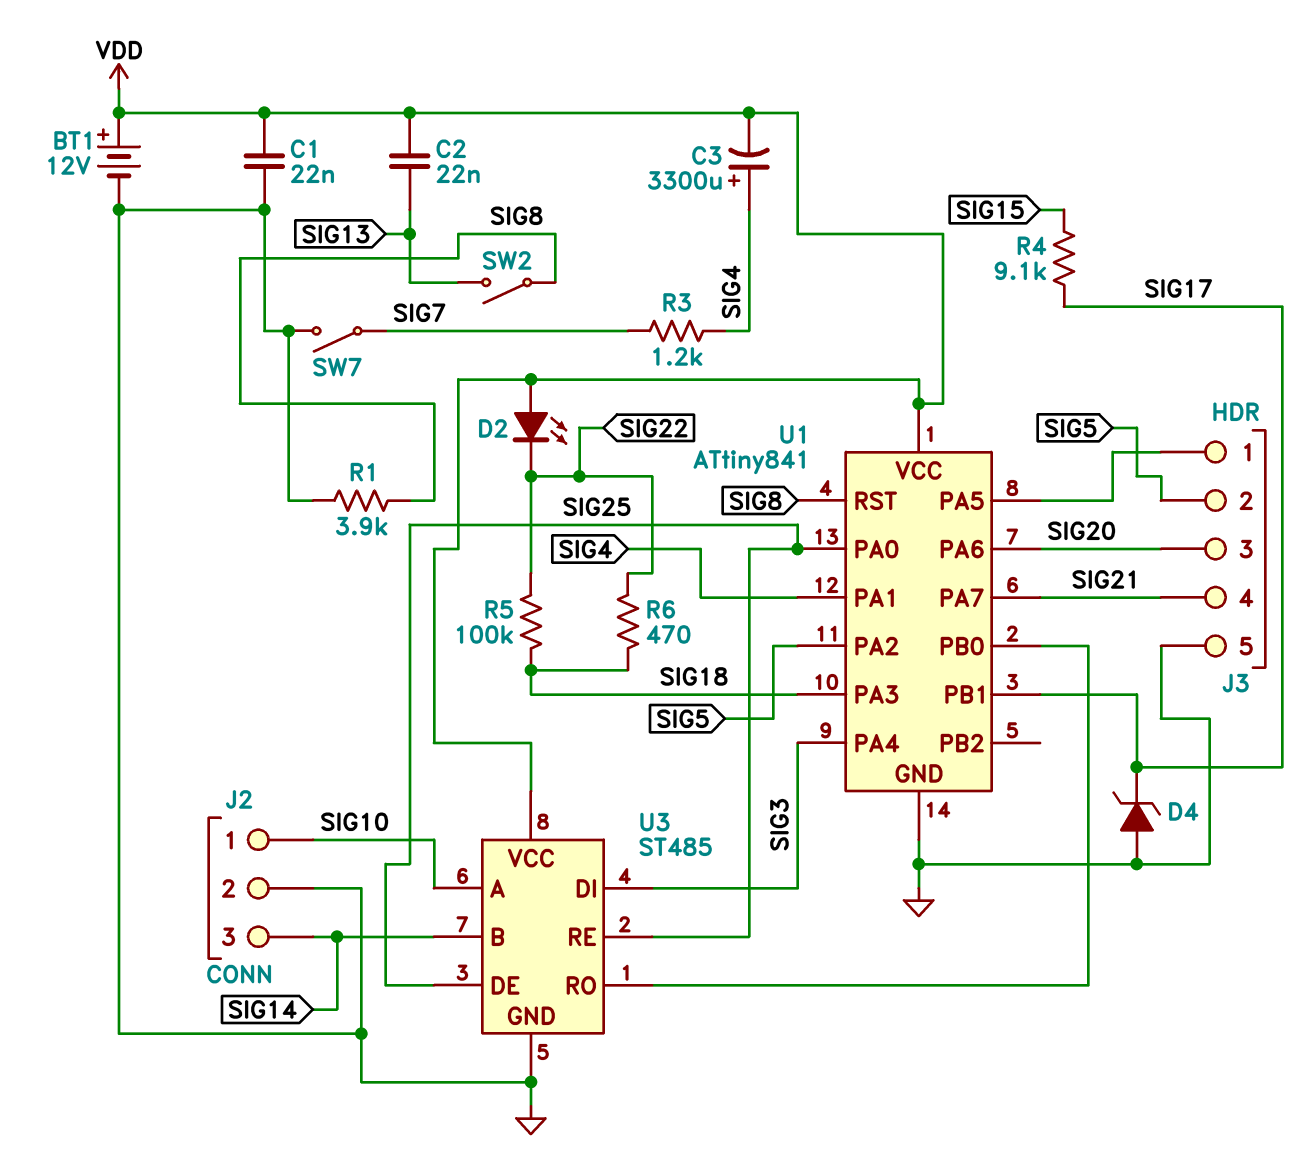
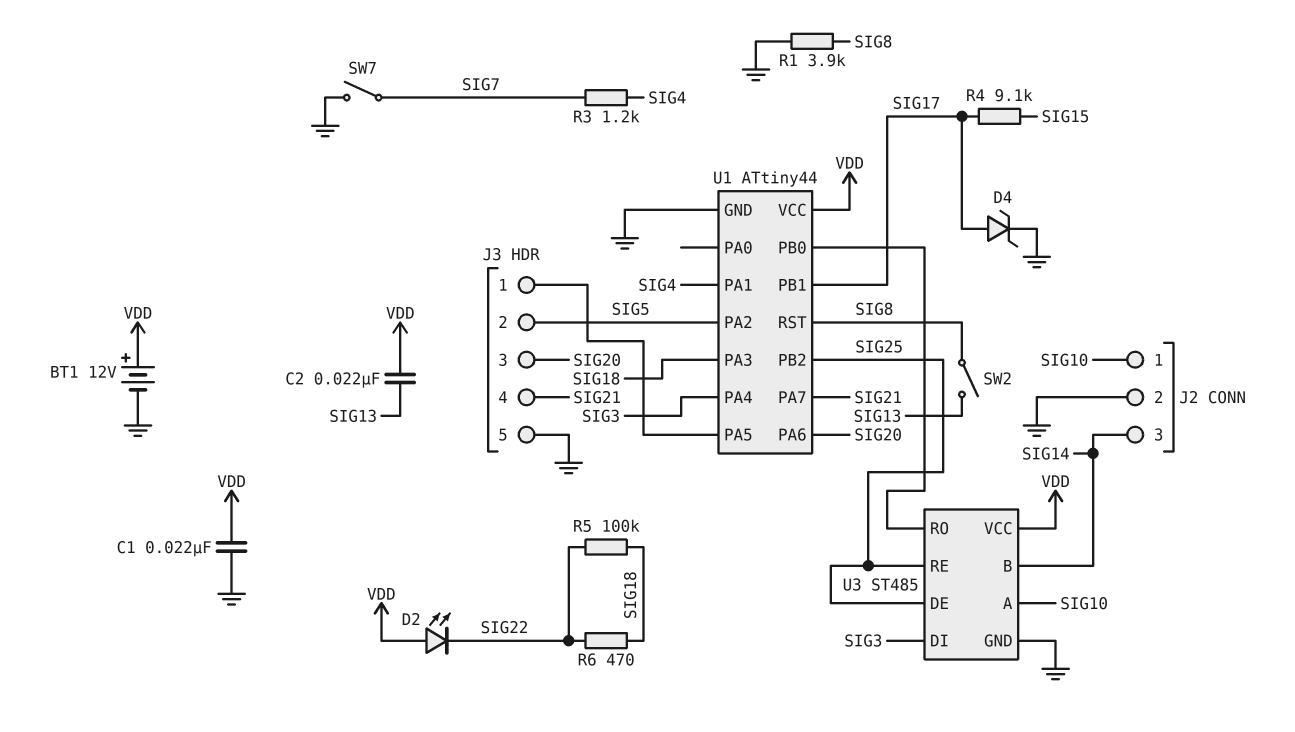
C3: 3300uF (plus SIG4, minus VDD) -> none
D4: zener (A GND, K SIG17) -> zener (A SIG17, K GND)
U1: ATtiny841 -> ATtiny44
U1 pin PA0: SIG25 -> none
U1 pin PB2: none -> SIG25

